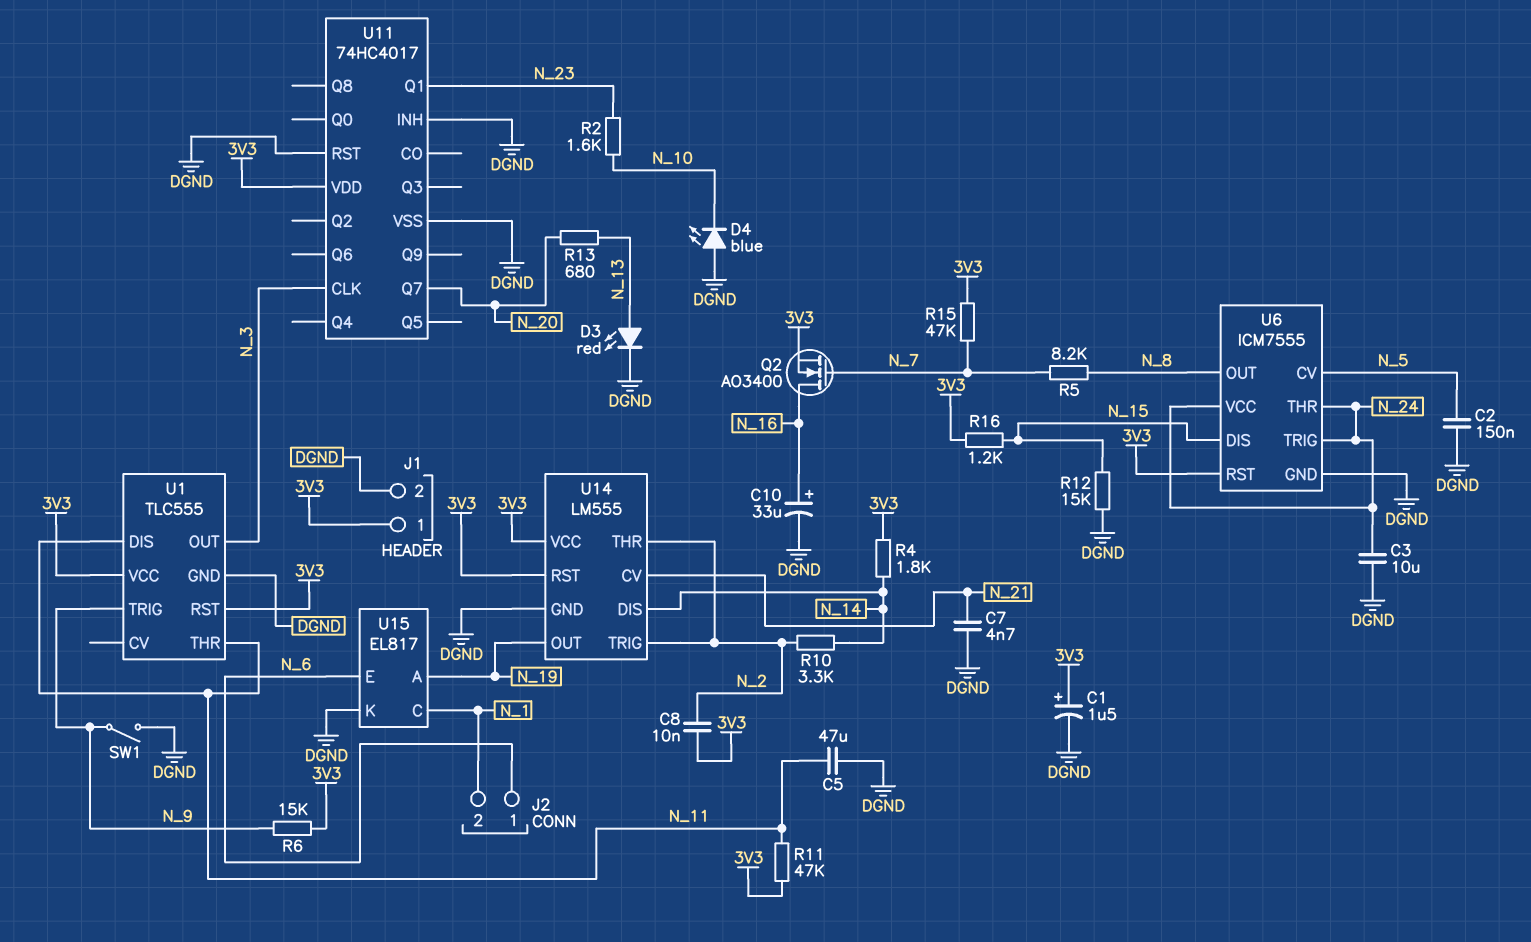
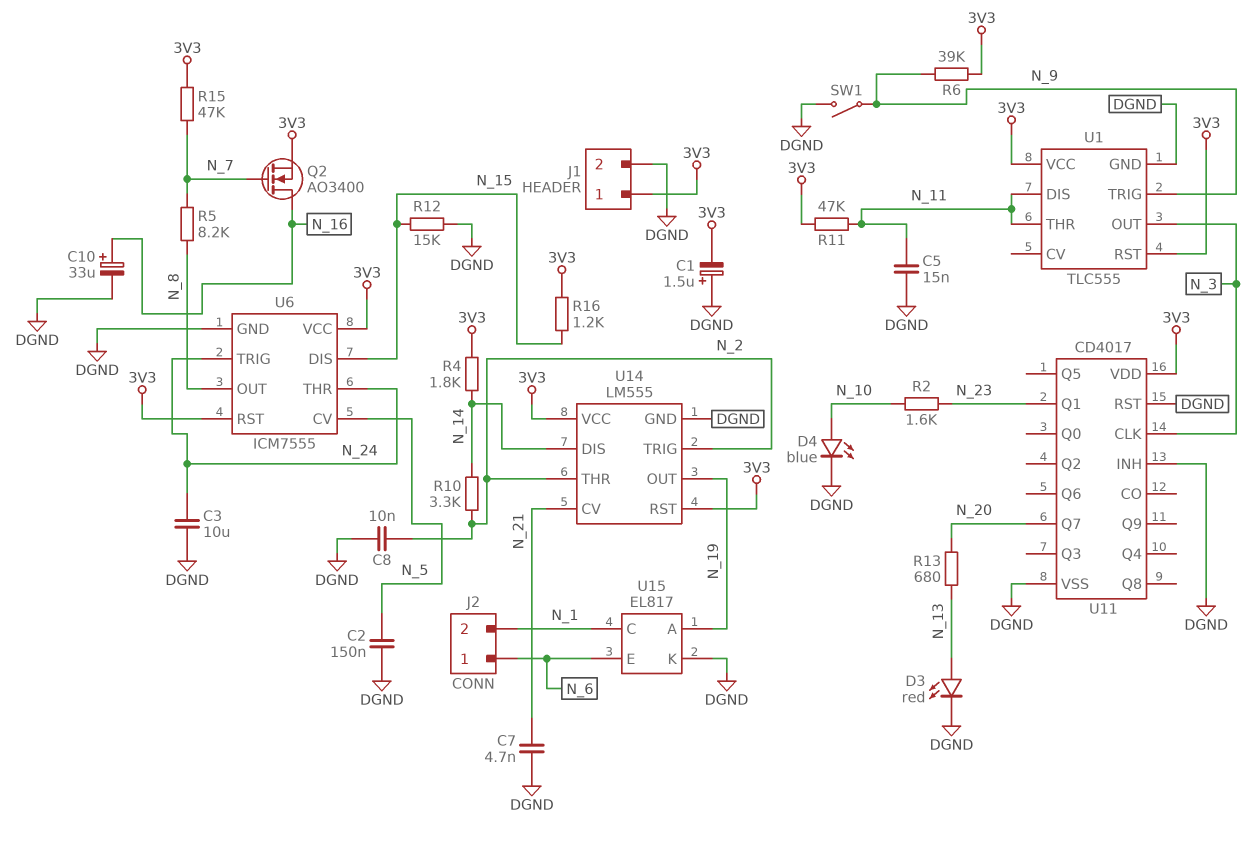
C1: 1.5uF (plus 3V3, minus DGND) -> 1.5uF (plus DGND, minus 3V3)
C5: 47uF (DGND, N_11) -> 15nF (DGND, N_11)
C8: 10nF (3V3, N_2) -> 10nF (DGND, N_2)
D4: LED blue (A DGND, K N_10) -> LED blue (A N_10, K DGND)
R6: 15k (3V3, N_9) -> 39k (3V3, N_9)
U6 pin VCC: N_24 -> 3V3
U11: 74HC4017 -> CD4017

